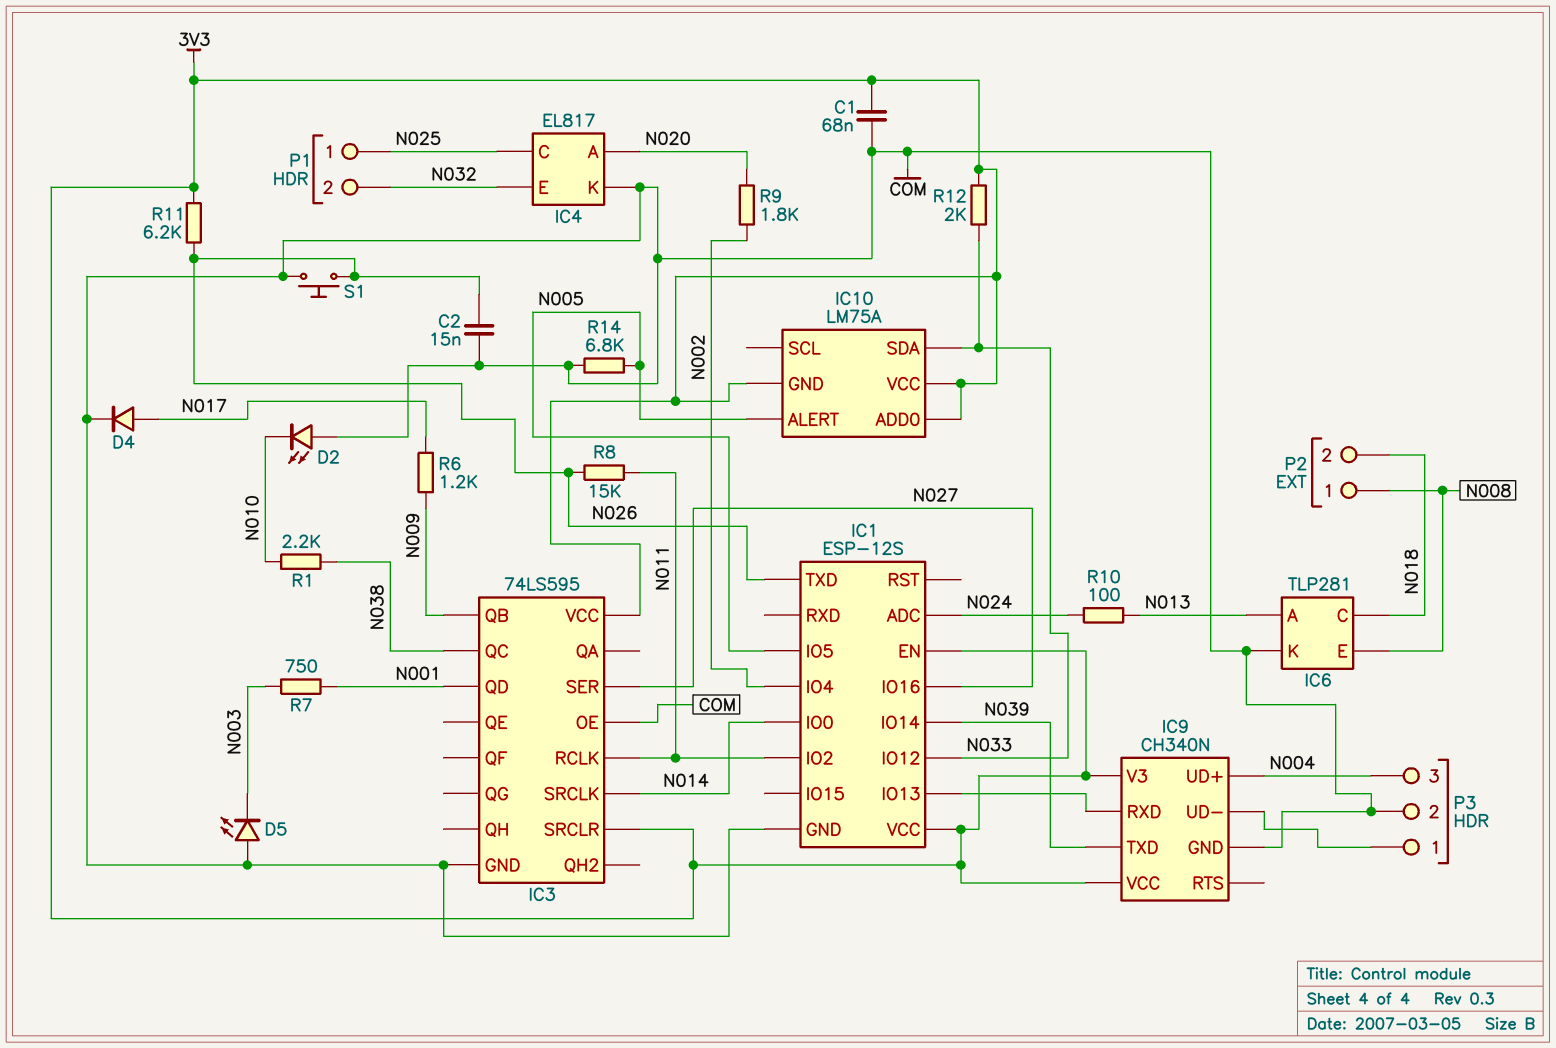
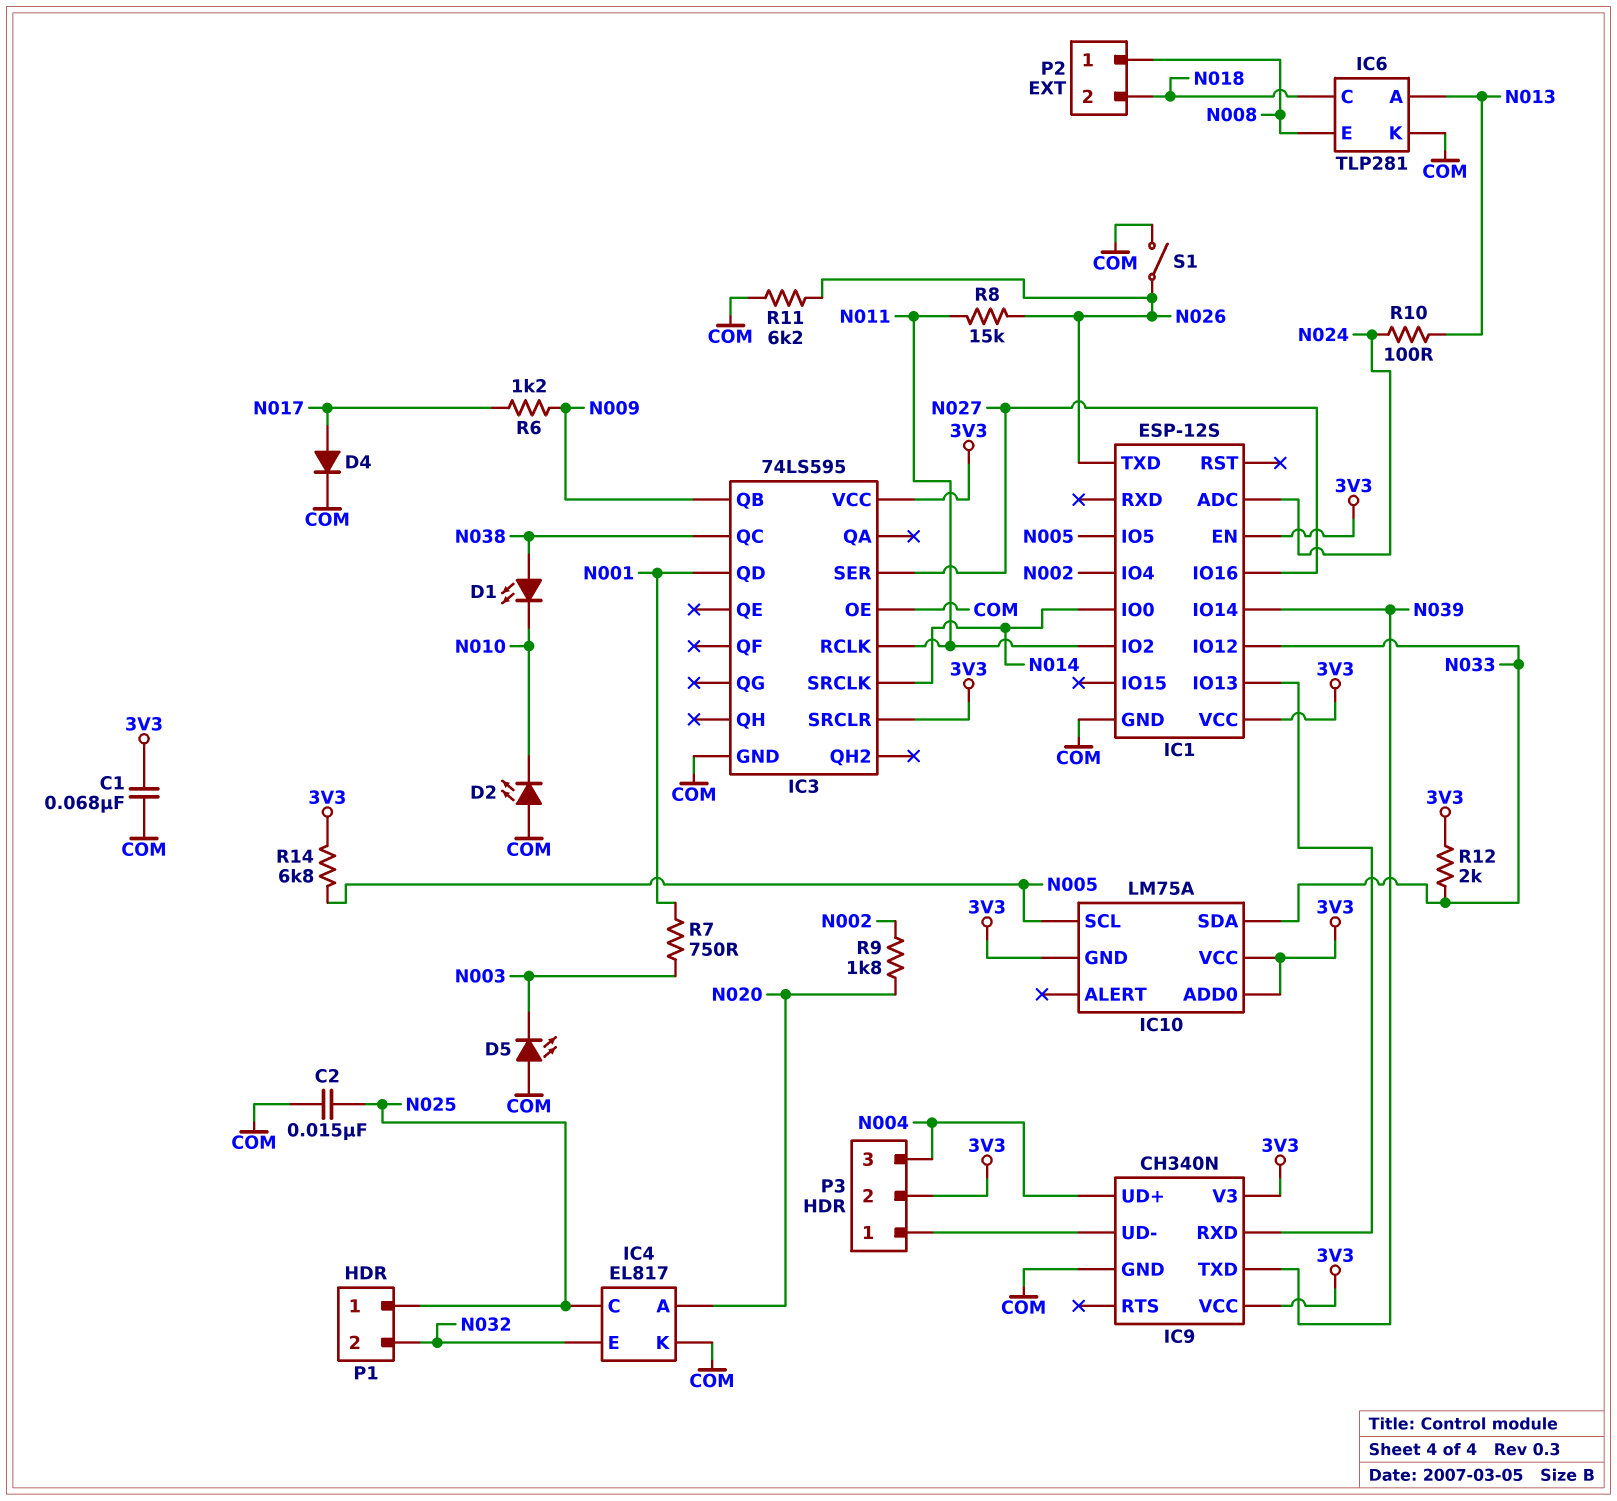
C2: 15nF (COM, N026) -> 15nF (COM, N025)
D1: none -> LED (A N038, K N010)
IC10 pin ALERT: N005 -> none
IC10 pin SCL: none -> N005
P3 pin 2: COM -> 3V3
R1: 2.2k (N010, N038) -> none
R11: 6.2k (3V3, N026) -> 6.2k (COM, N026)
R14: 6.8k (COM, N005) -> 6.8k (3V3, N005)
S1: button (COM, N026) -> switch (COM, N026)

